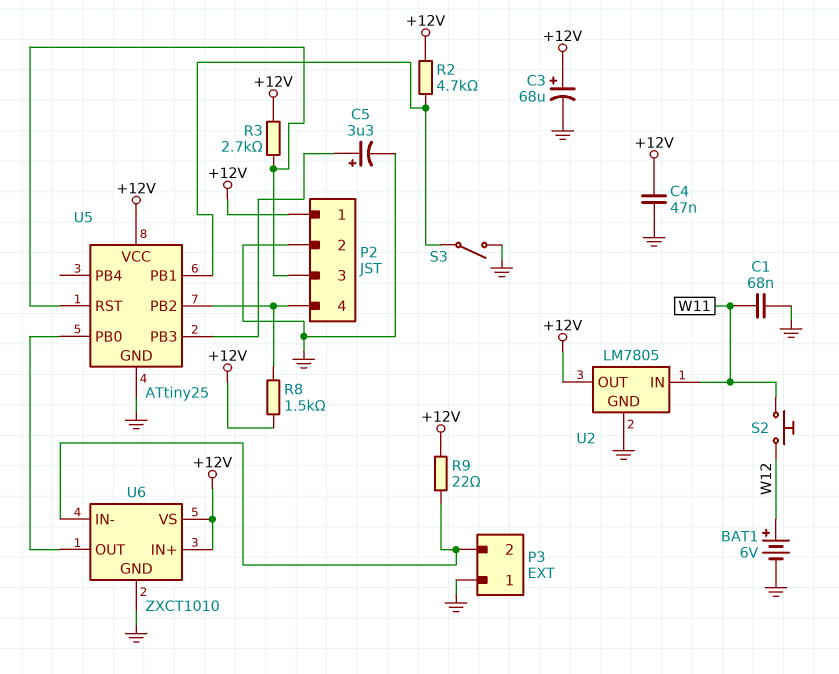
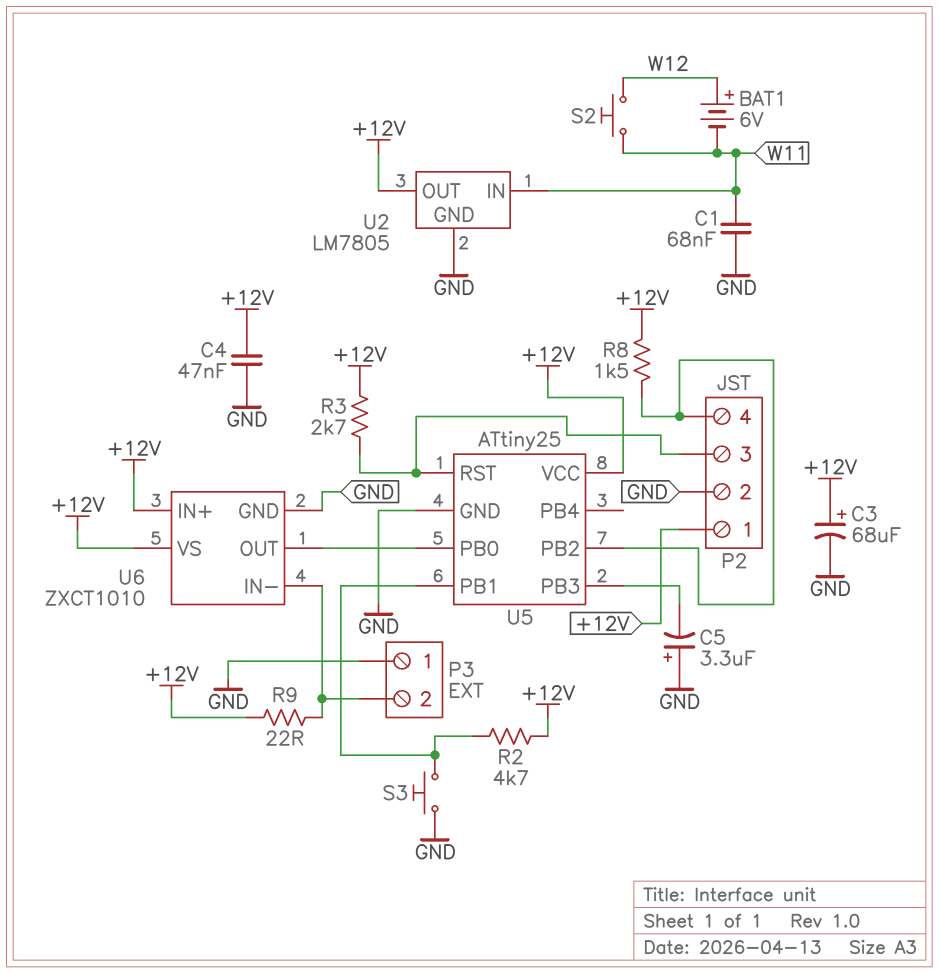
BAT1: 6V (plus W12, minus GND) -> 6V (plus W12, minus W11)
C5: 3.3uF (plus U5/PB3, minus GND) -> 3.3uF (plus GND, minus U5/PB3)
S3: switch (GND, U5/PB1) -> button (GND, U5/PB1)

